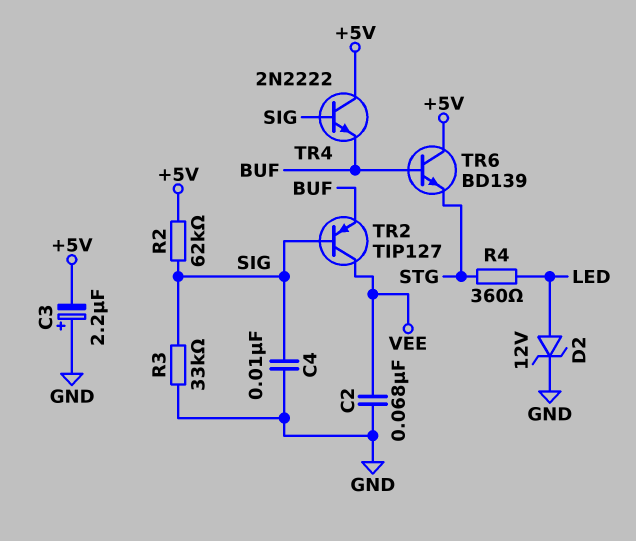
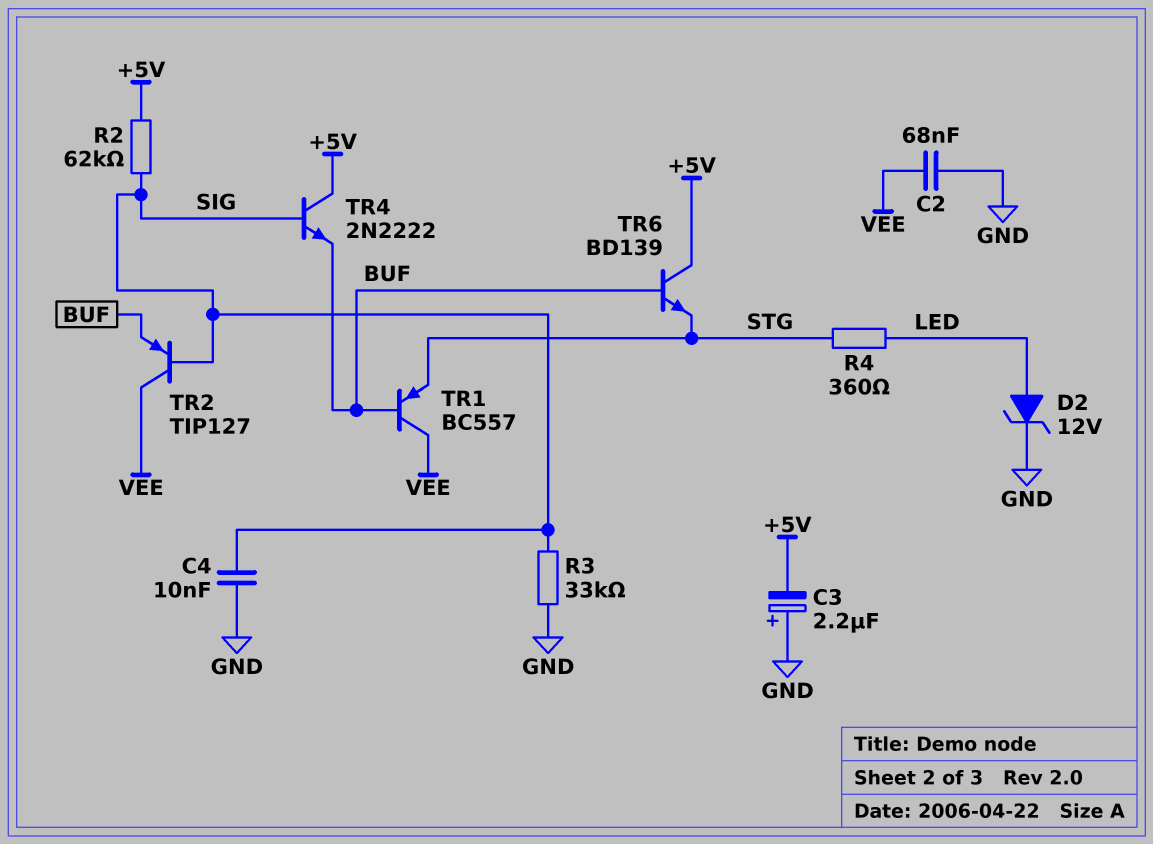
TR1: none -> PNP BC557 (B BUF, C VEE, E STG)

